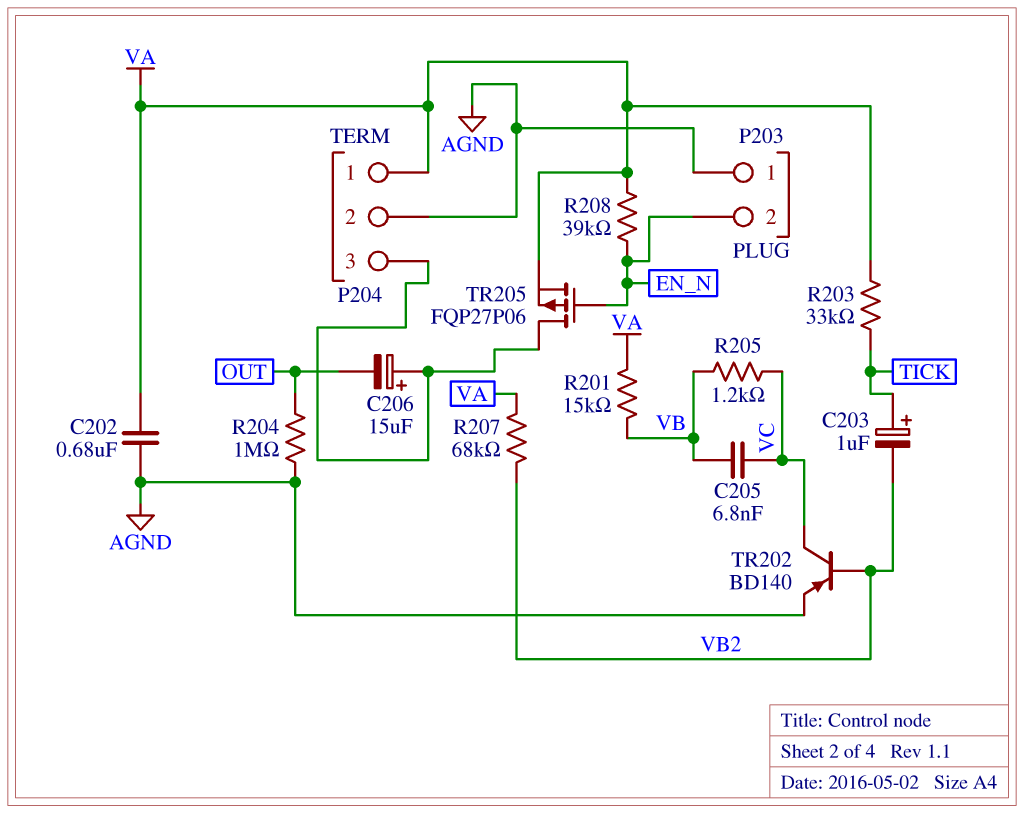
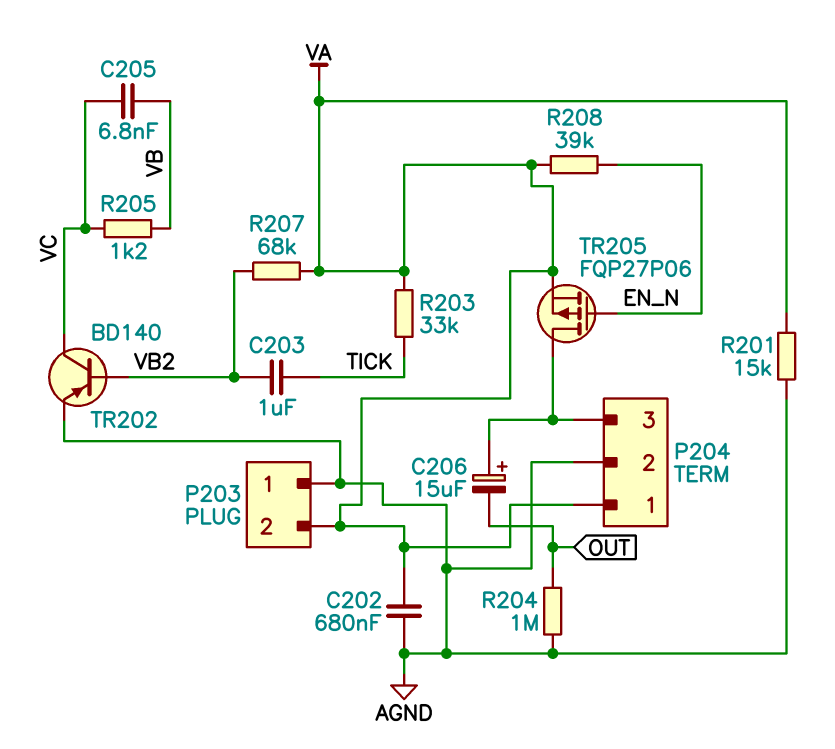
C203: 1uF (plus TICK, minus VB2) -> 1uF (TICK, VB2)
P203 pin 2: EN_N -> VA
R201: 15k (VA, VB) -> 15k (AGND, VA)

